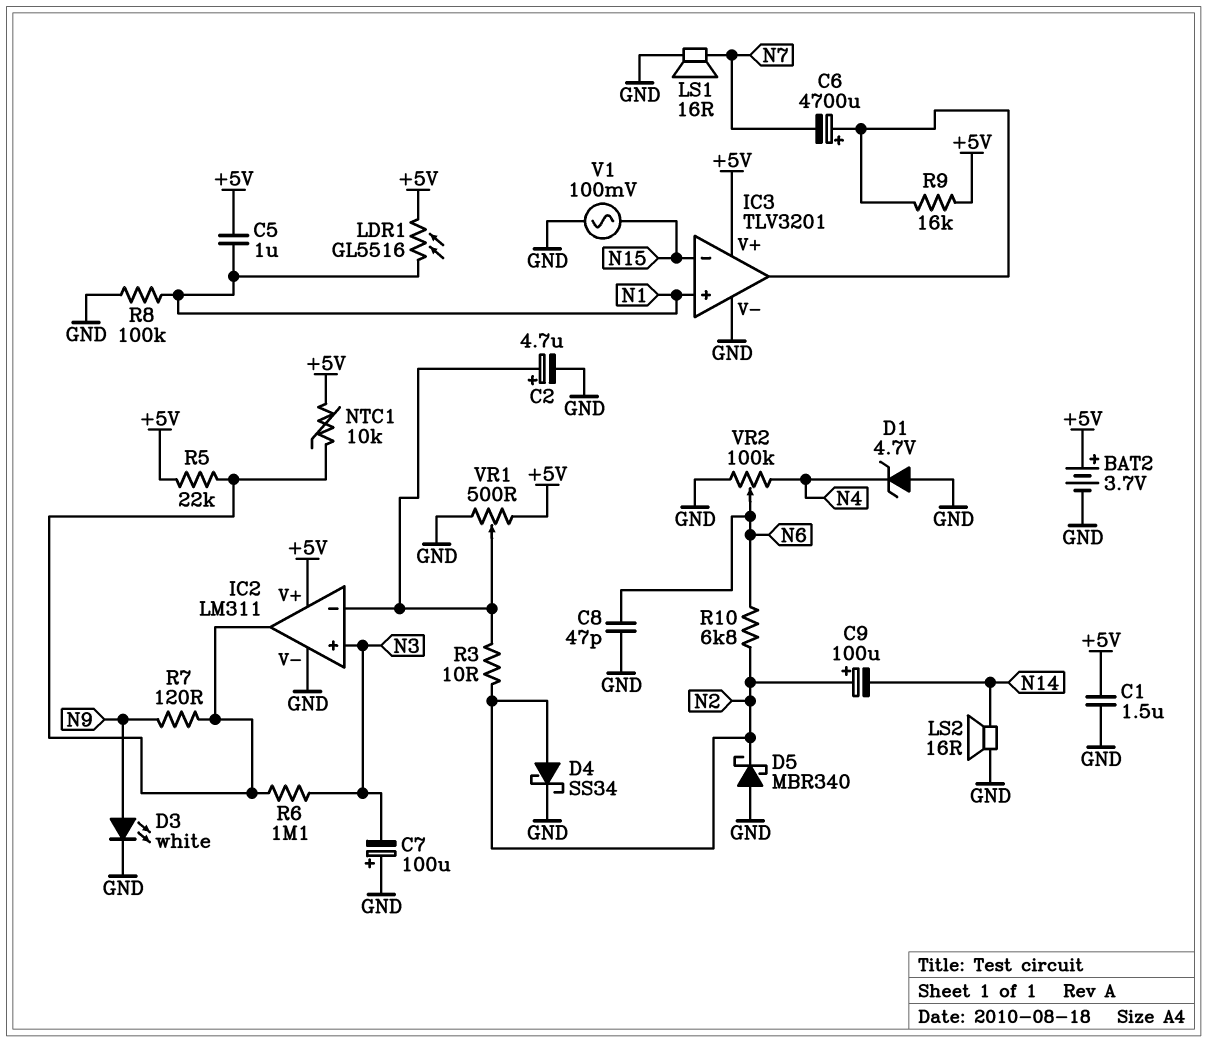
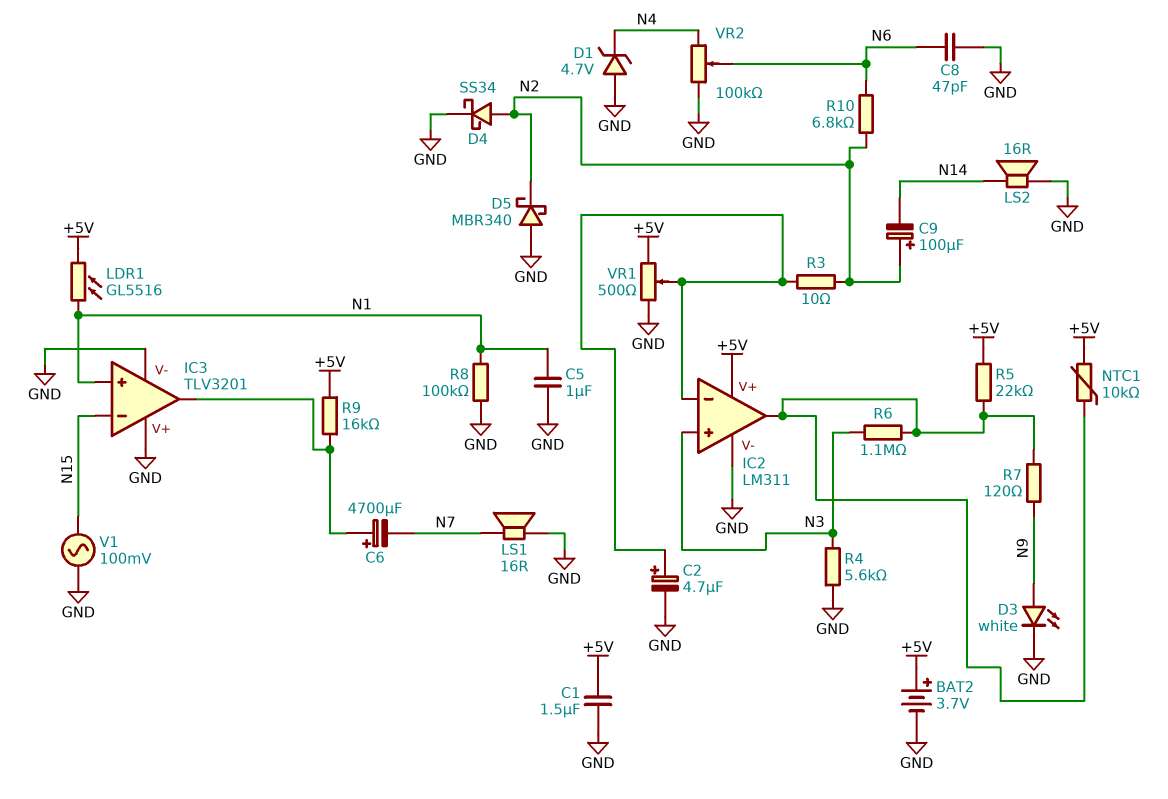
C5: 1uF (+5V, N1) -> 1uF (GND, N1)
C7: 100uF (plus GND, minus N3) -> none
IC3 pin V+: +5V -> GND
R4: none -> 5.6k (GND, N3)

